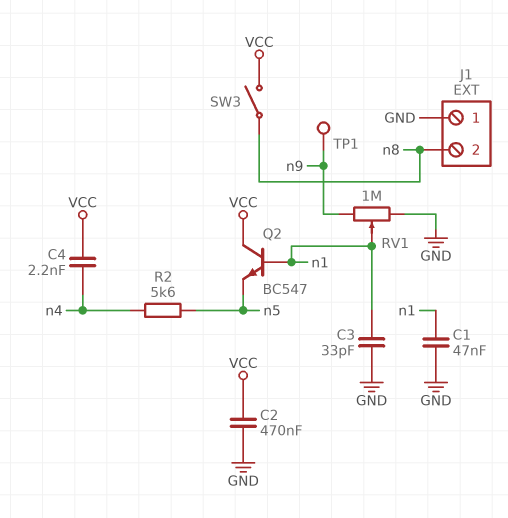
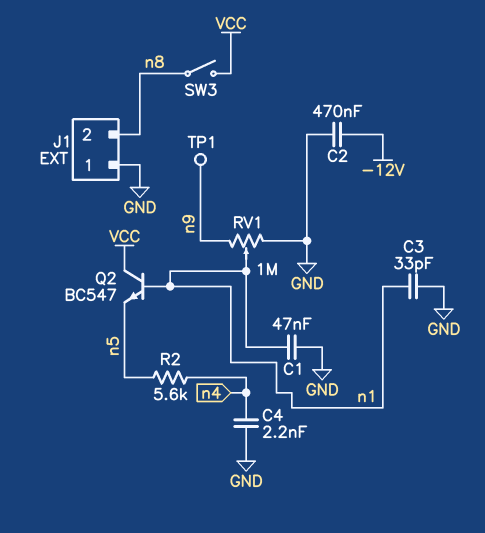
C2: 470nF (GND, VCC) -> 470nF (-12V, GND)
C4: 2.2nF (VCC, n4) -> 2.2nF (GND, n4)

